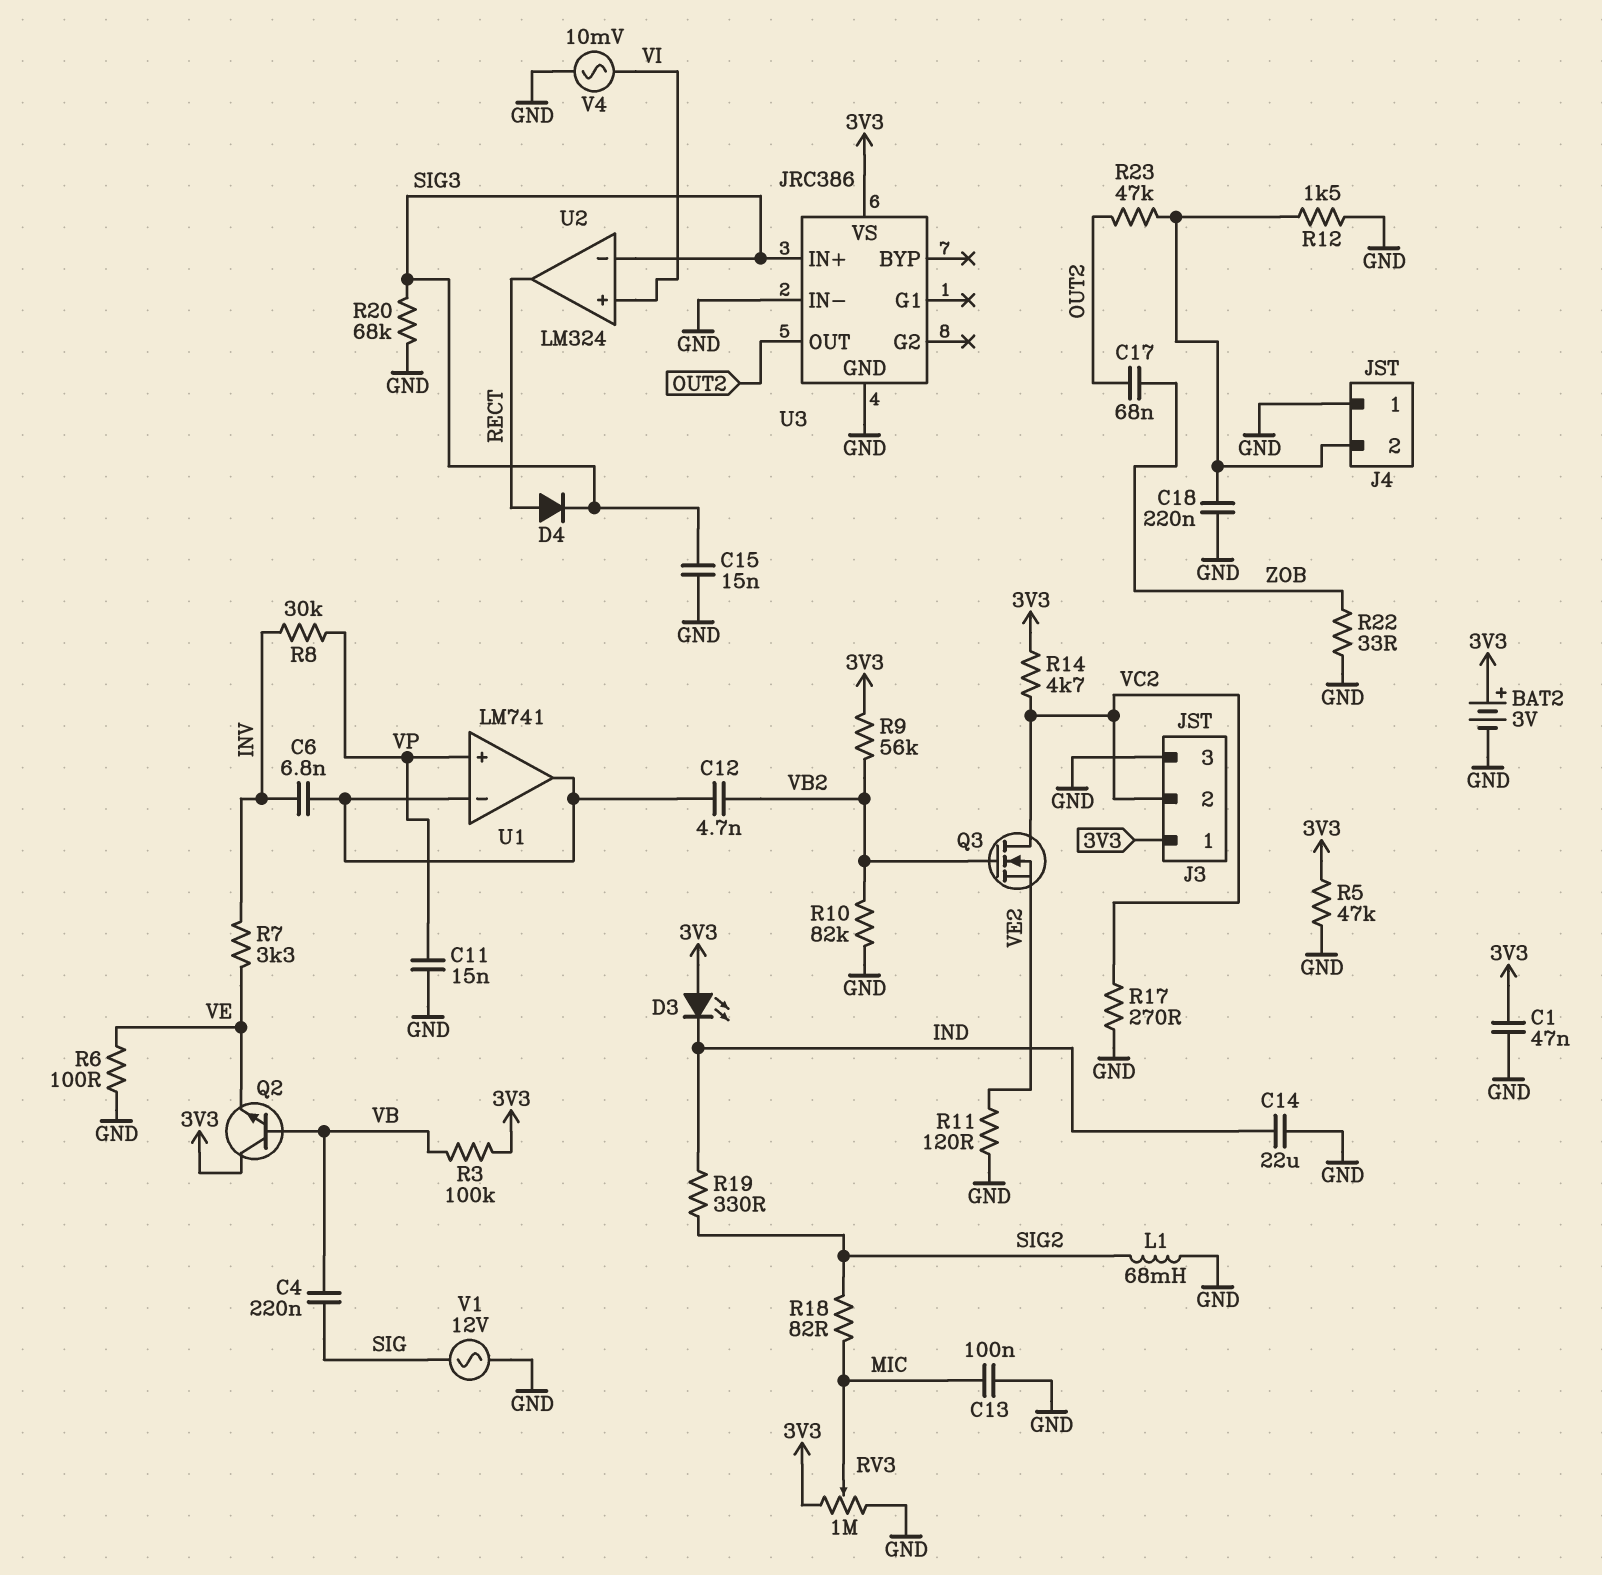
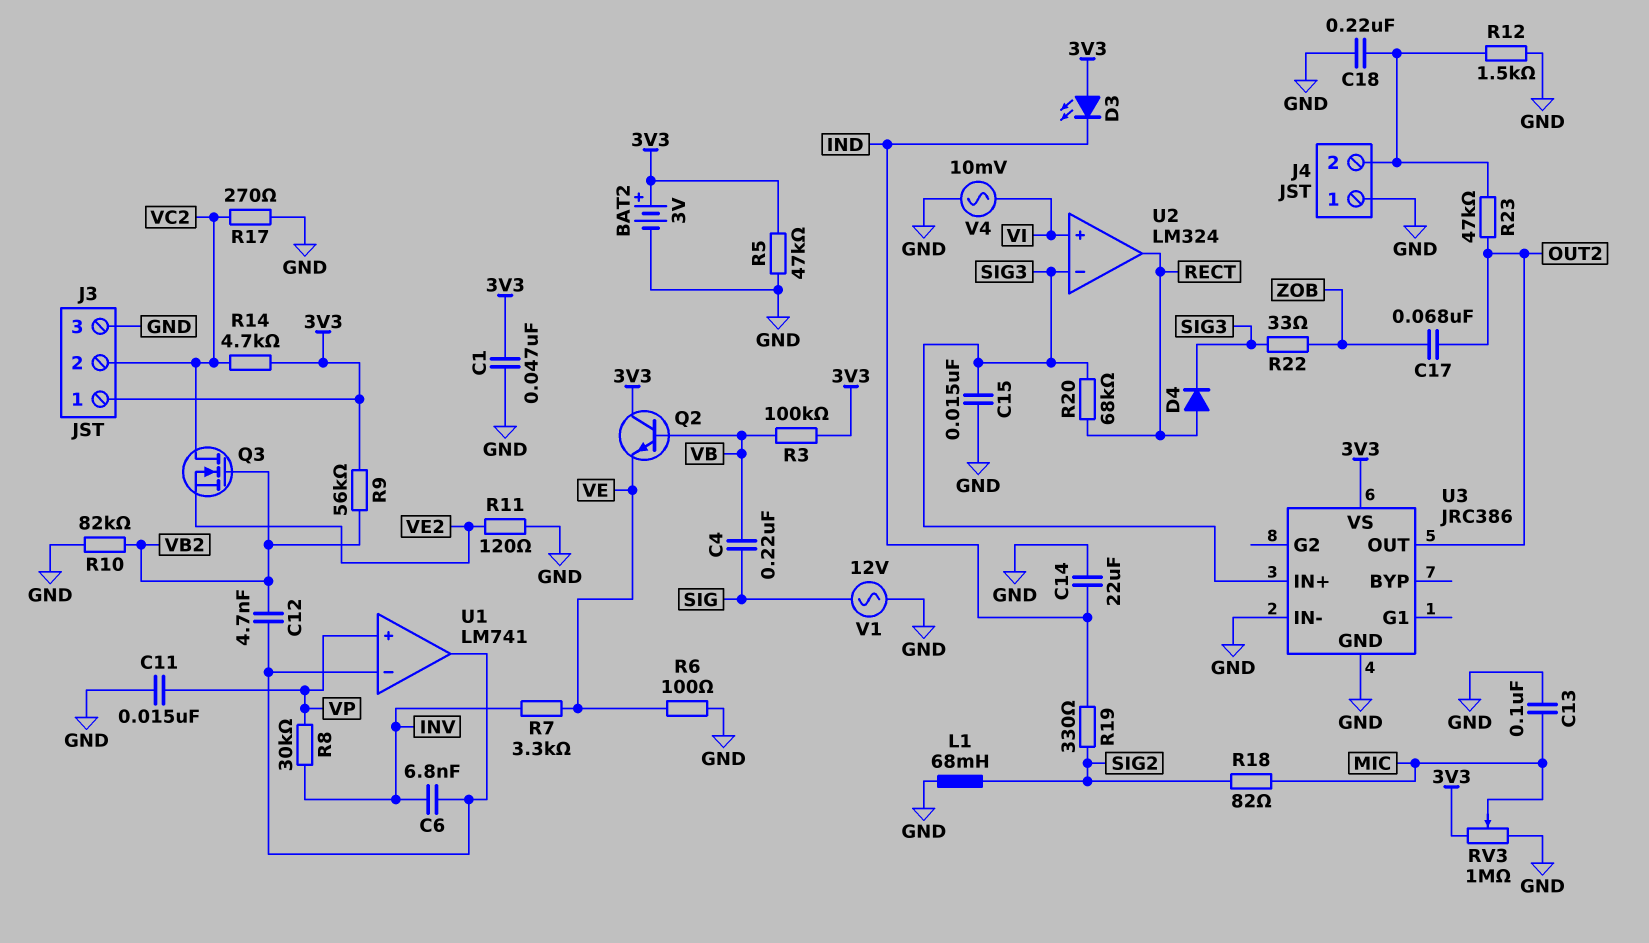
R20: 68k (GND, SIG3) -> 68k (RECT, SIG3)
R22: 33 (GND, ZOB) -> 33 (SIG3, ZOB)

